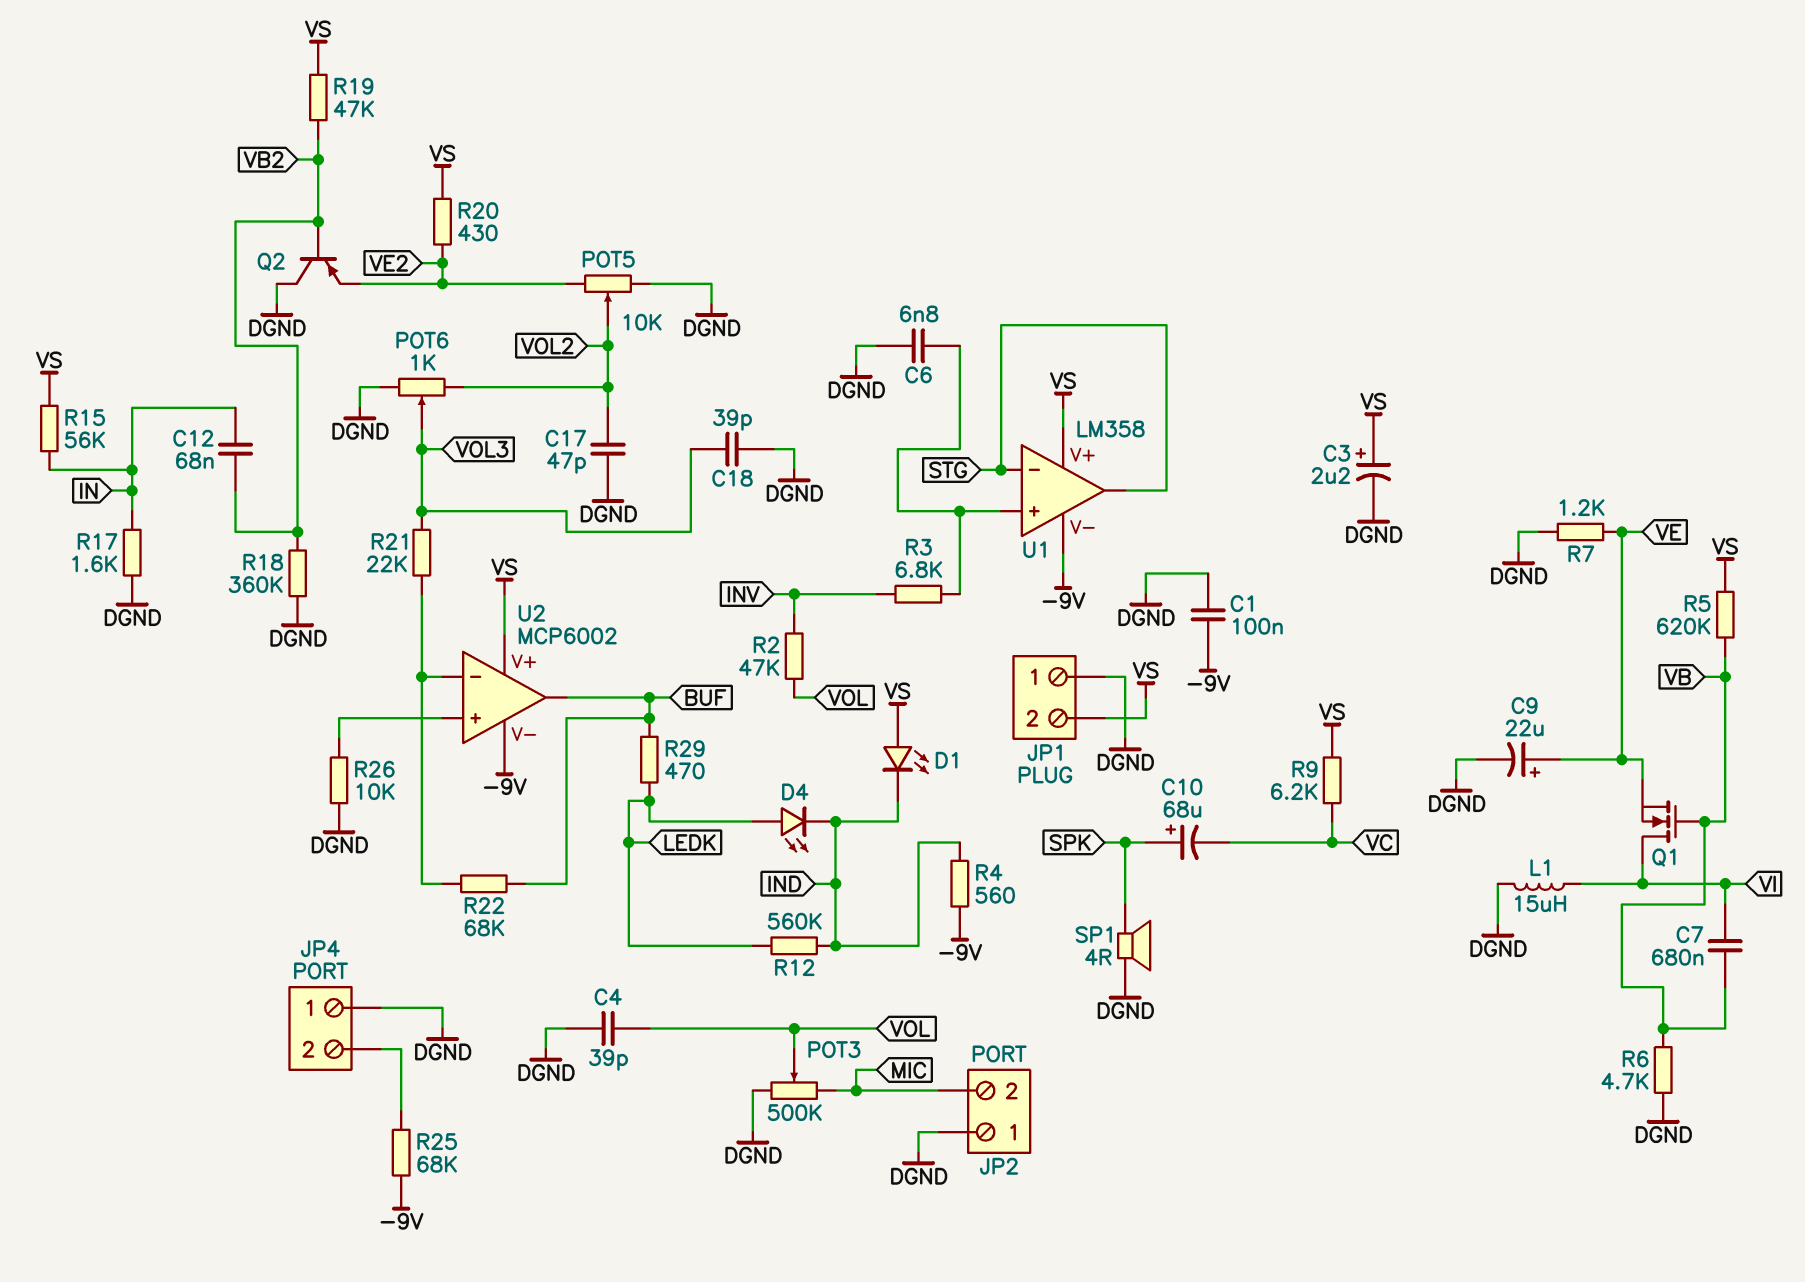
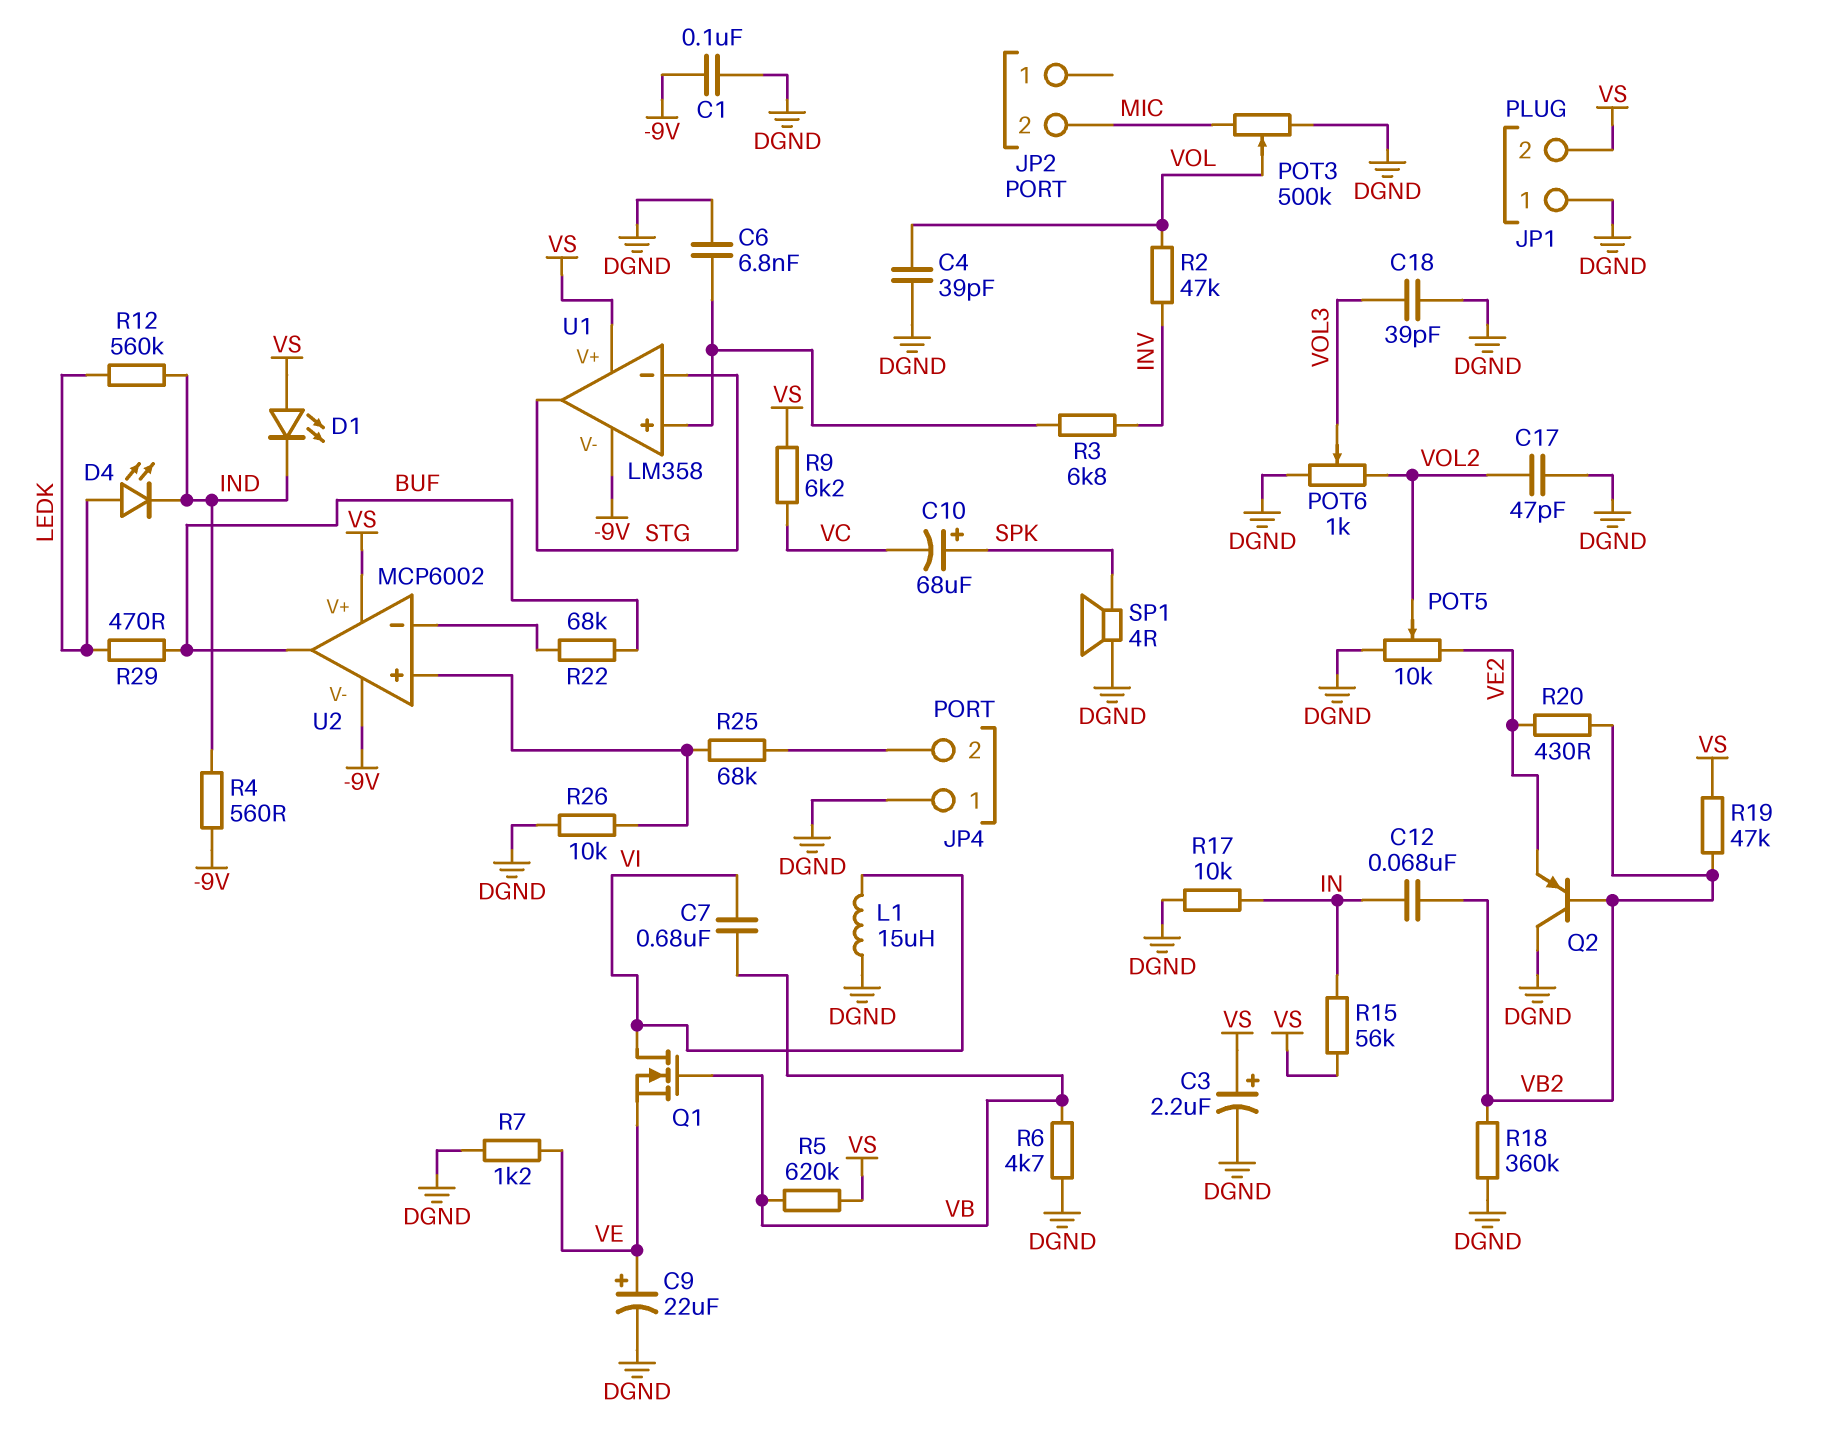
JP2 pin 1: DGND -> none
R17: 1.6k (DGND, IN) -> 10k (DGND, IN)
R20: 430 (VE2, VS) -> 430 (VB2, VE2)
R21: 22k (U2/in-, VOL3) -> none
R25: 68k (-9V, JP4/2) -> 68k (JP4/2, U2/in+)

